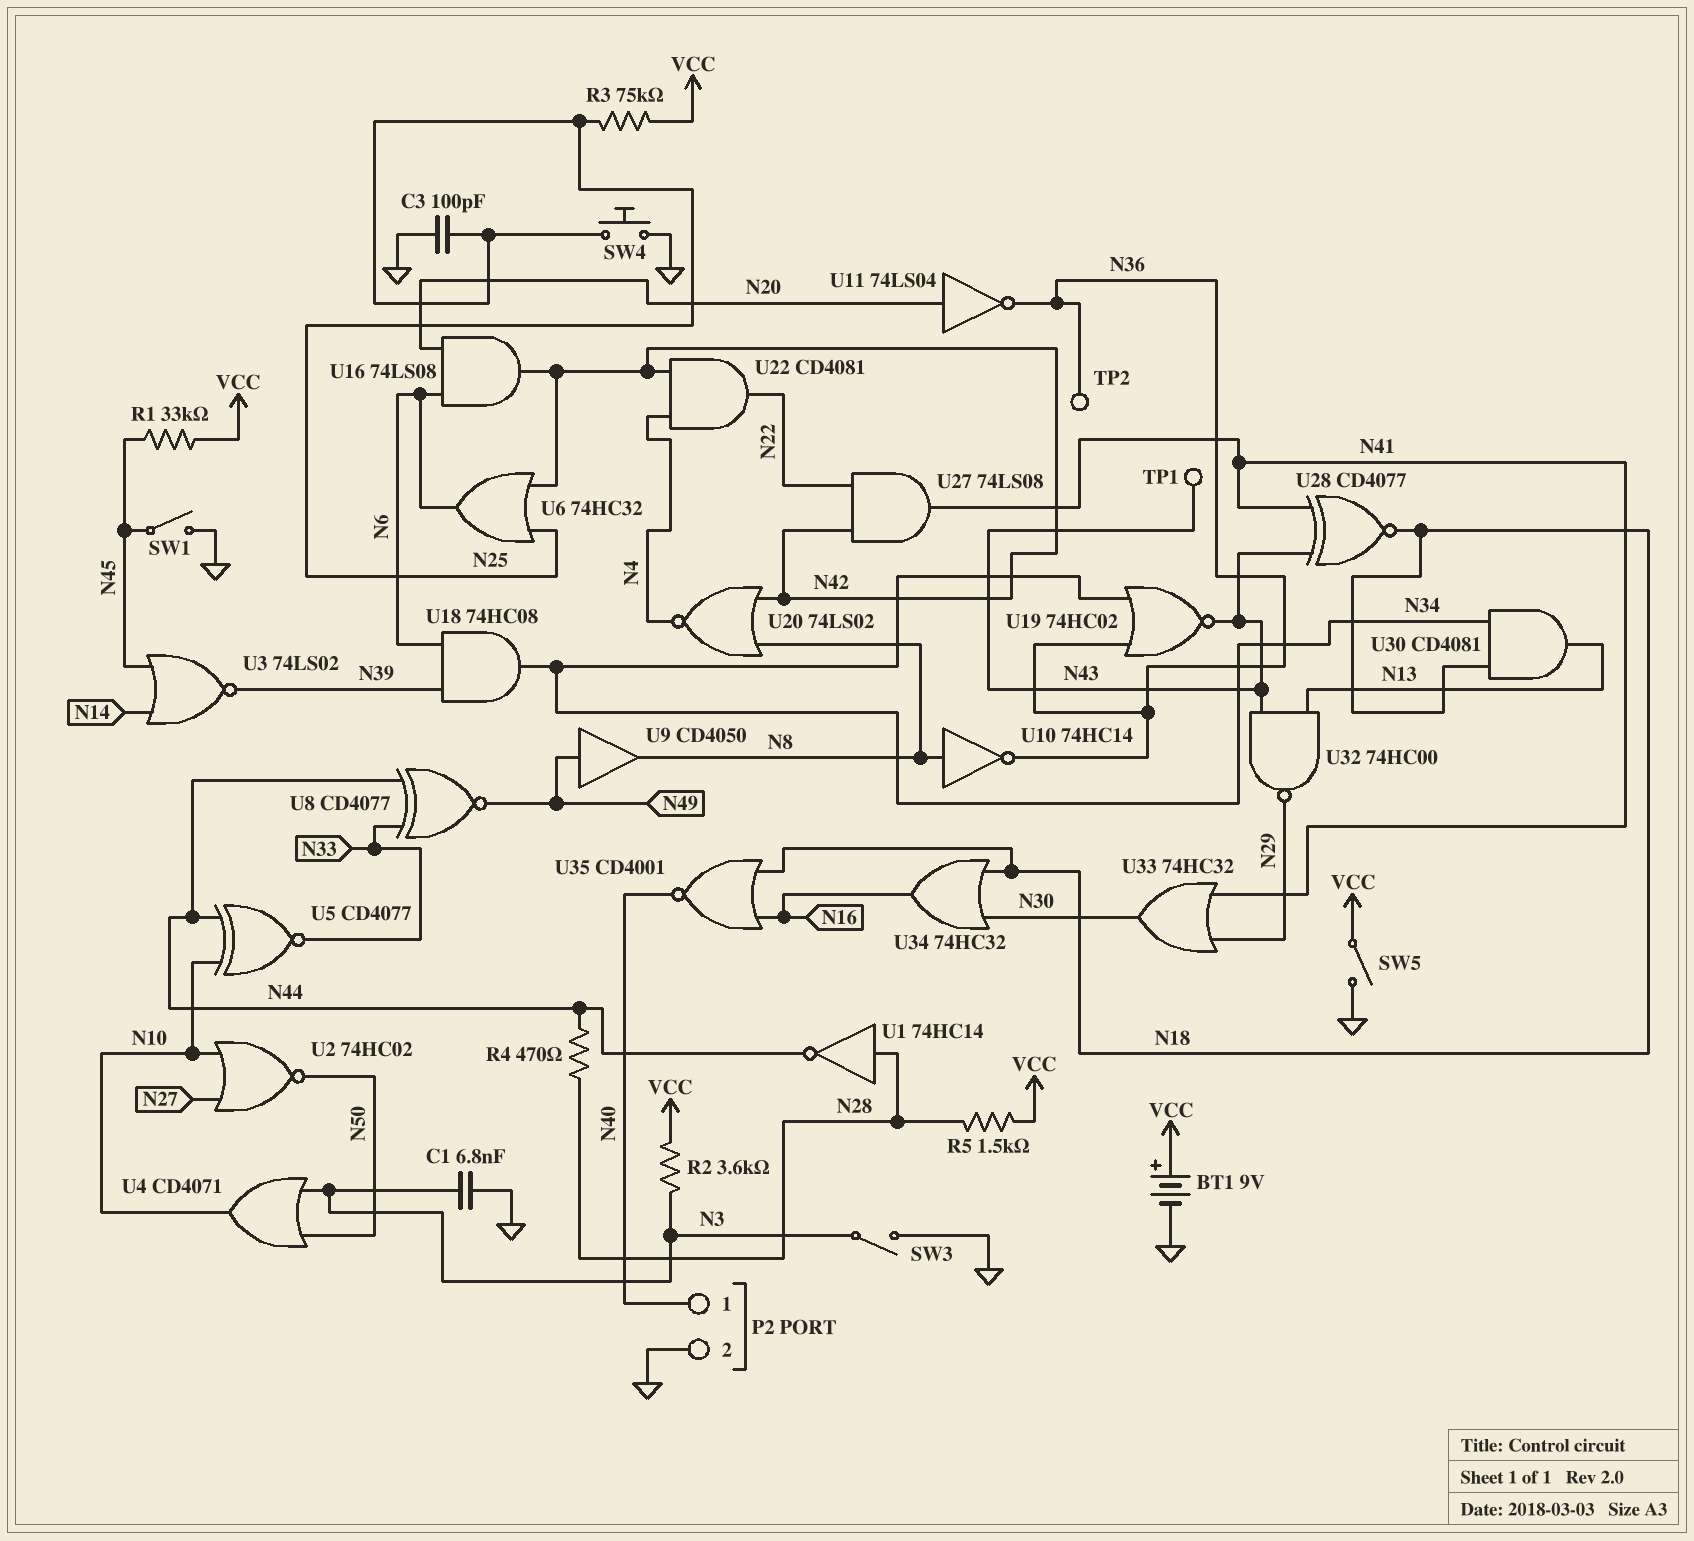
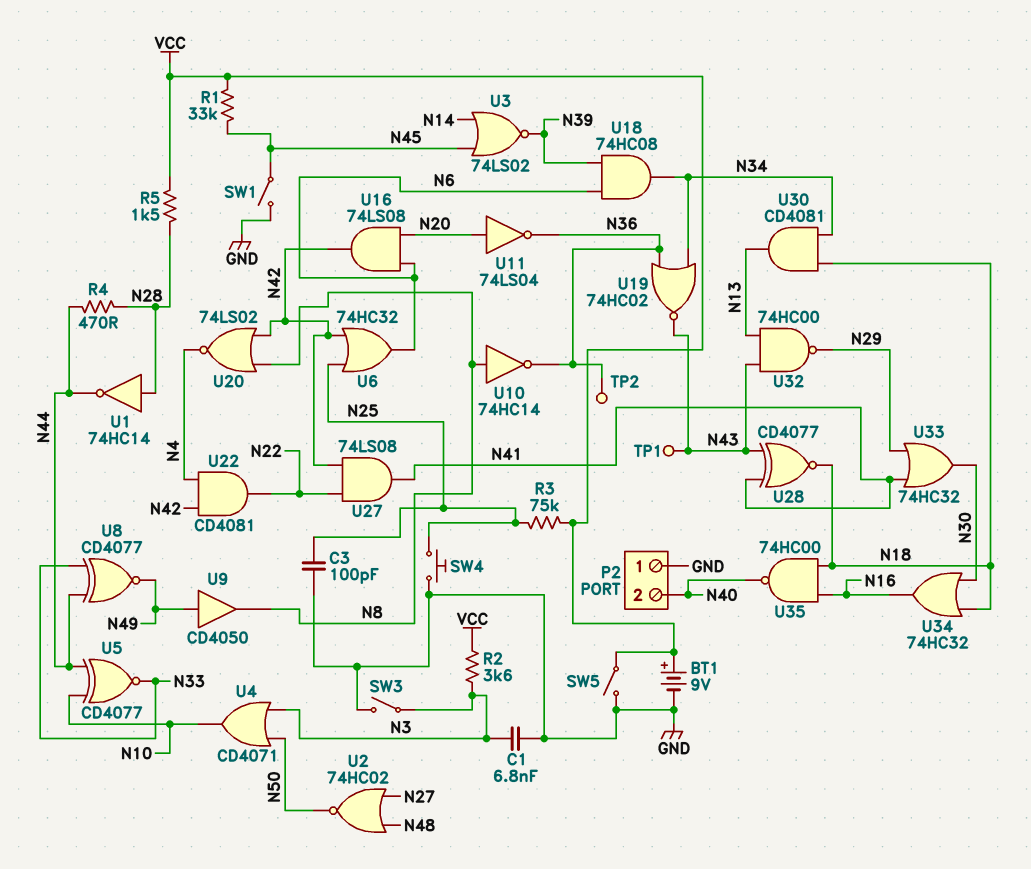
P2 pin 1: N40 -> GND
P2 pin 2: GND -> N40
U2: NOR 74HC02 (in N10, in N27, out N50) -> NOR 74HC02 (in N27, in N48, out N50)
U35: NOR CD4001 (in N16, in N18, out N40) -> NAND 74HC00 (in N16, in N18, out N40)

